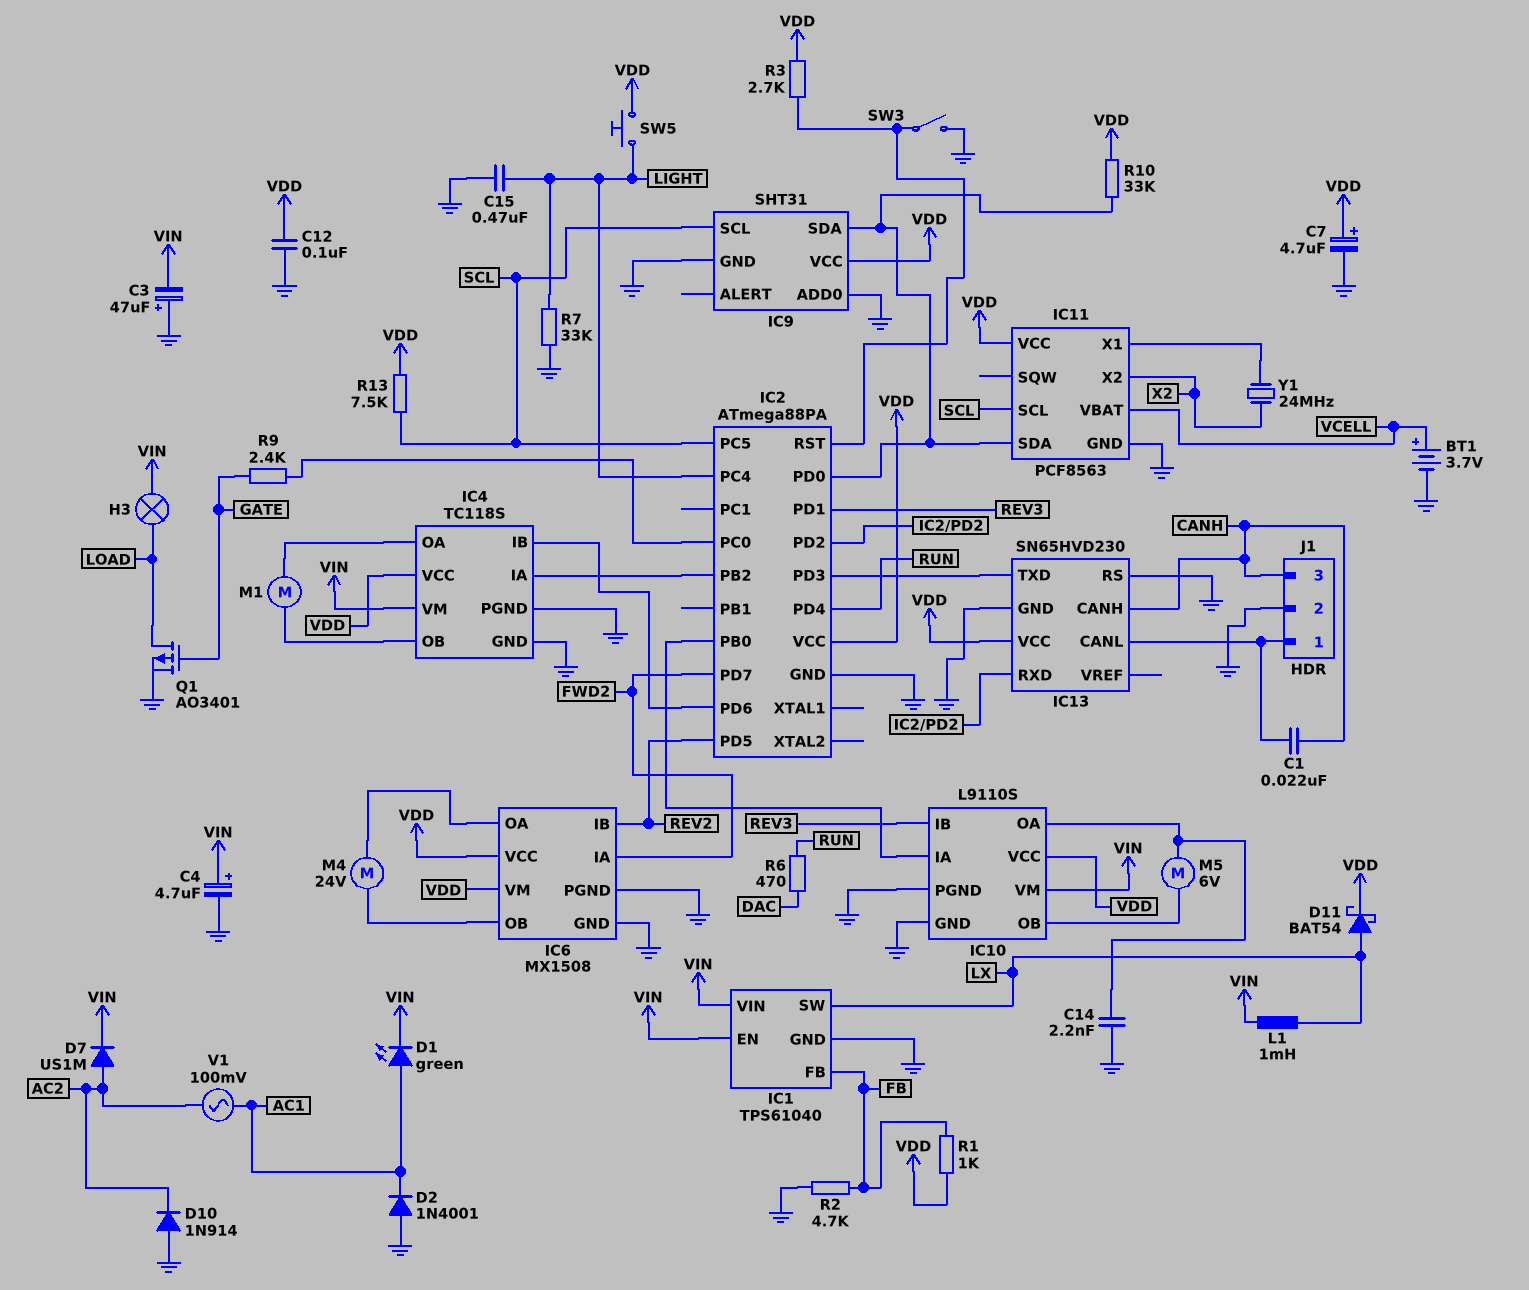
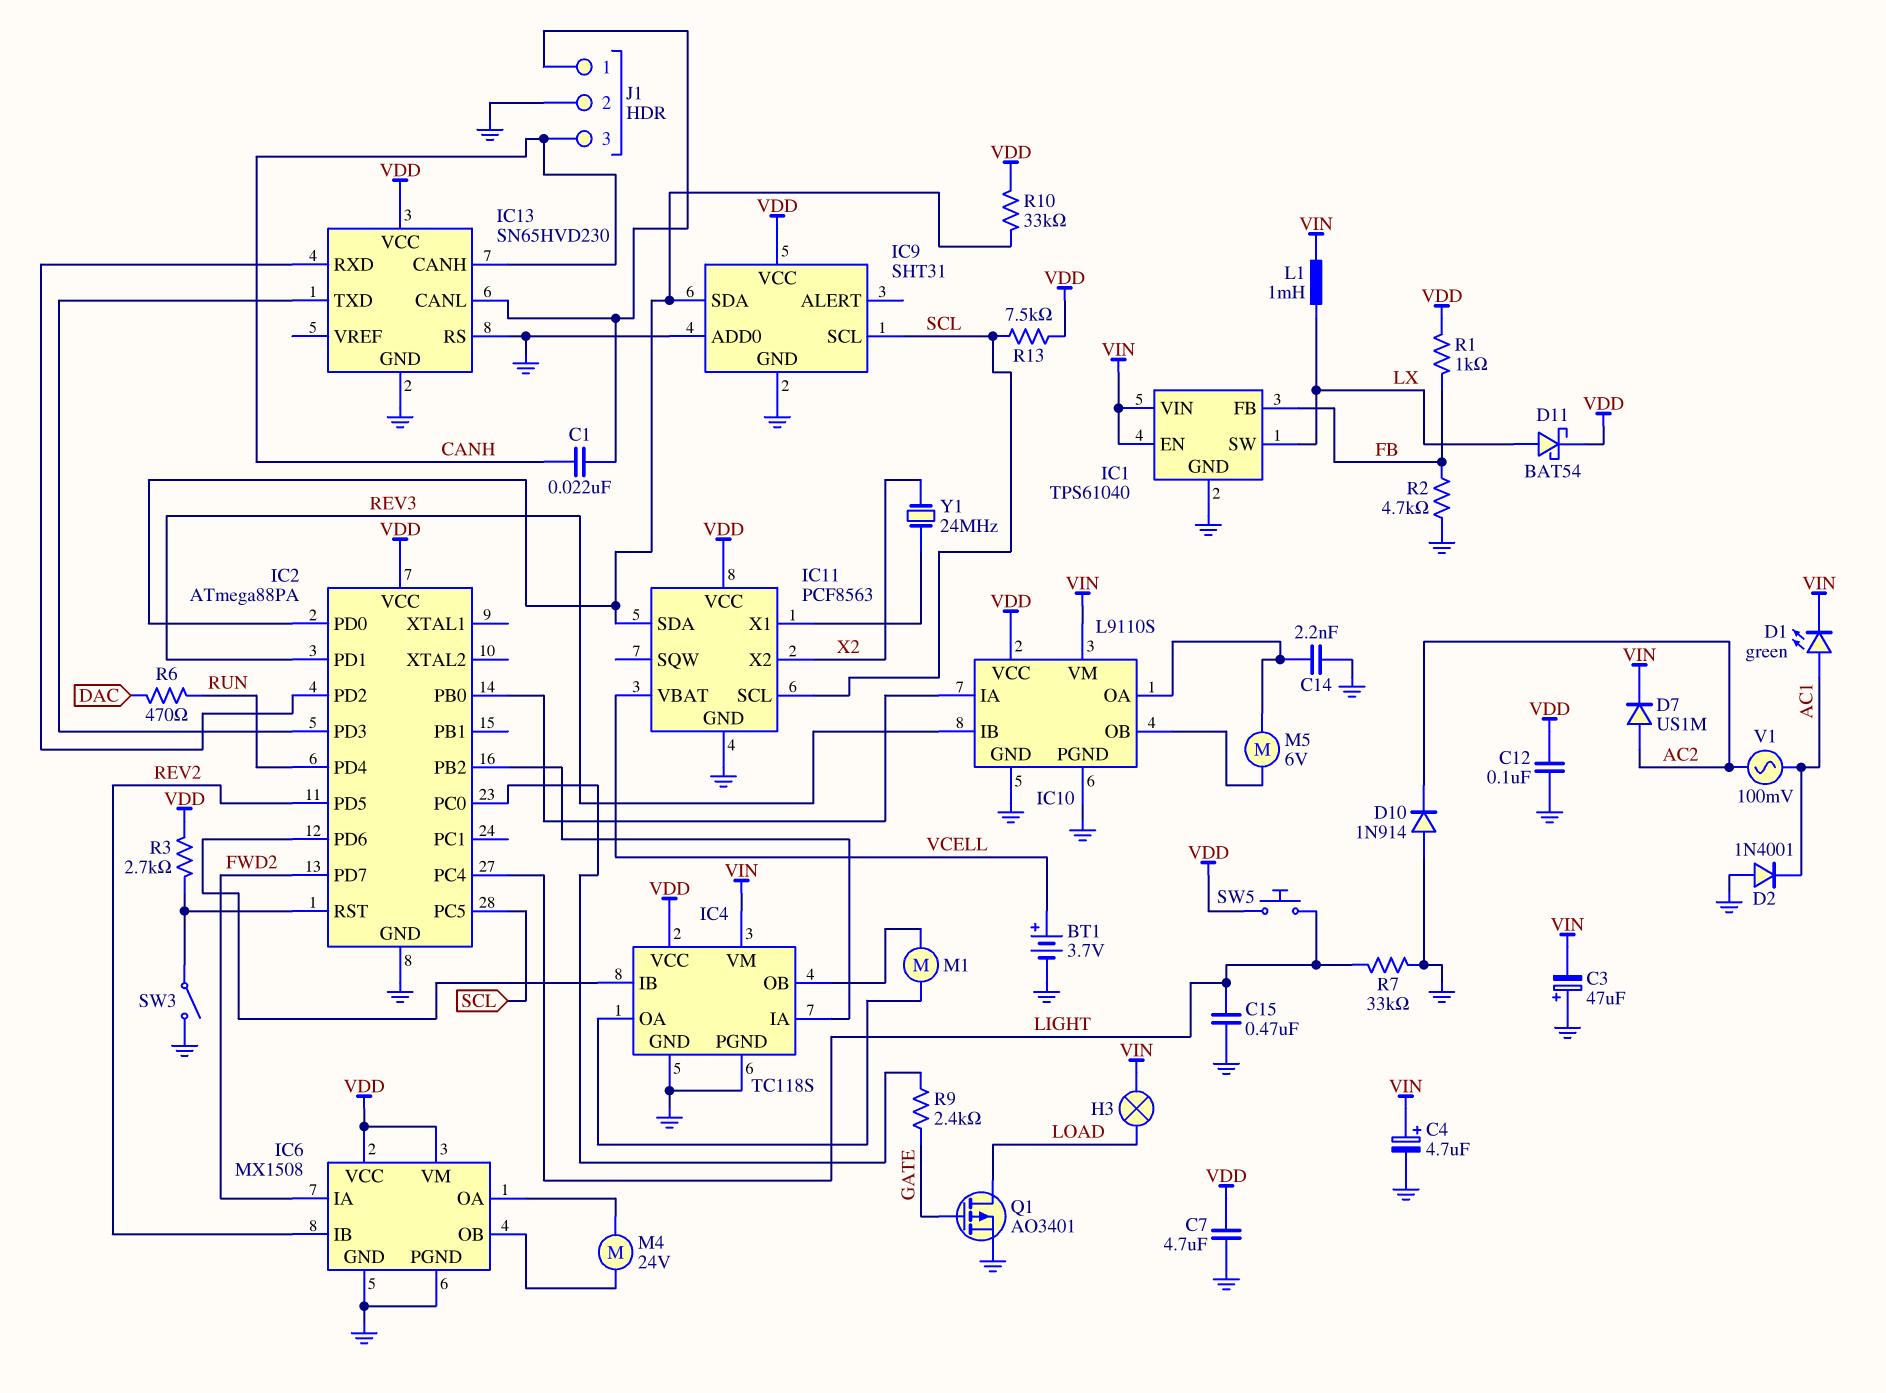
C7: 4.7uF (plus VDD, minus GND) -> 4.7uF (GND, VDD)

